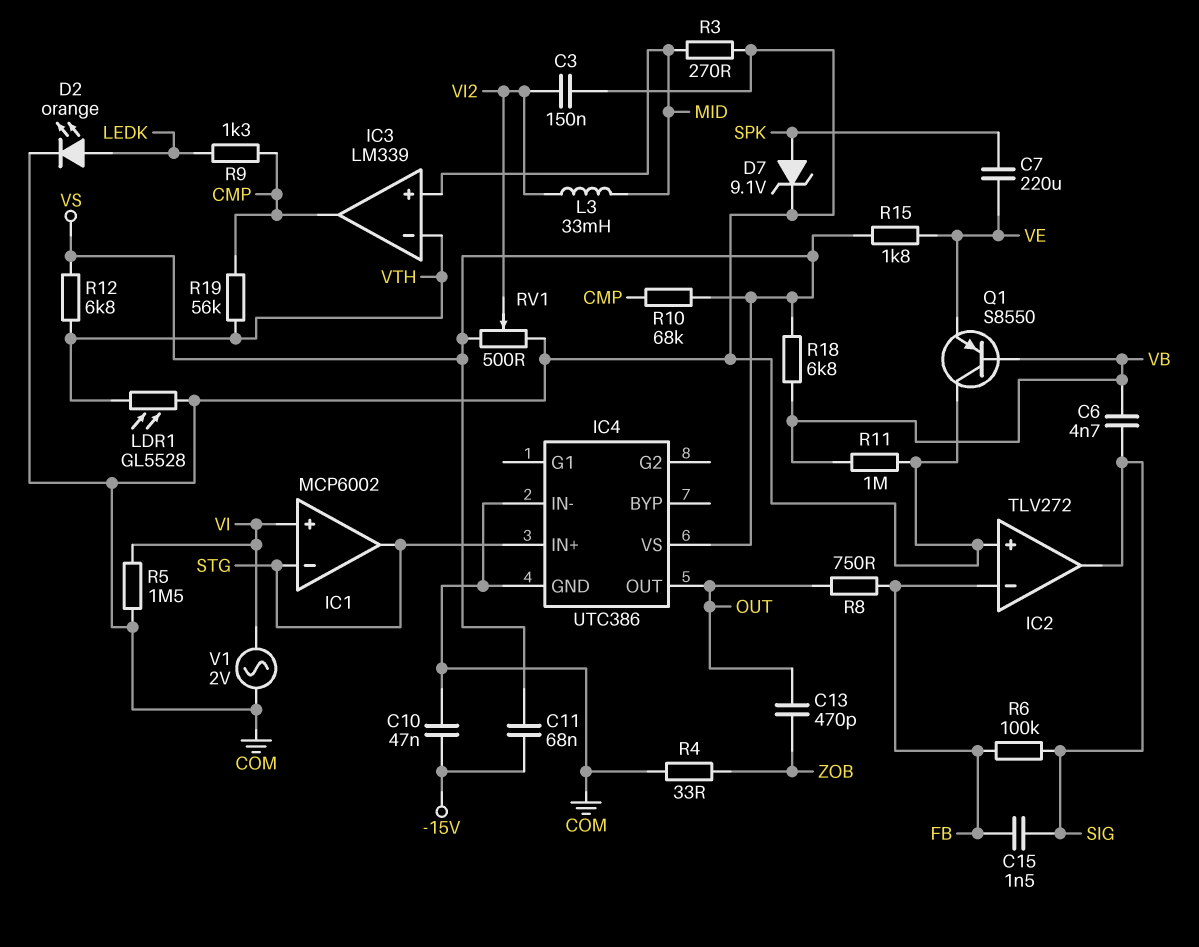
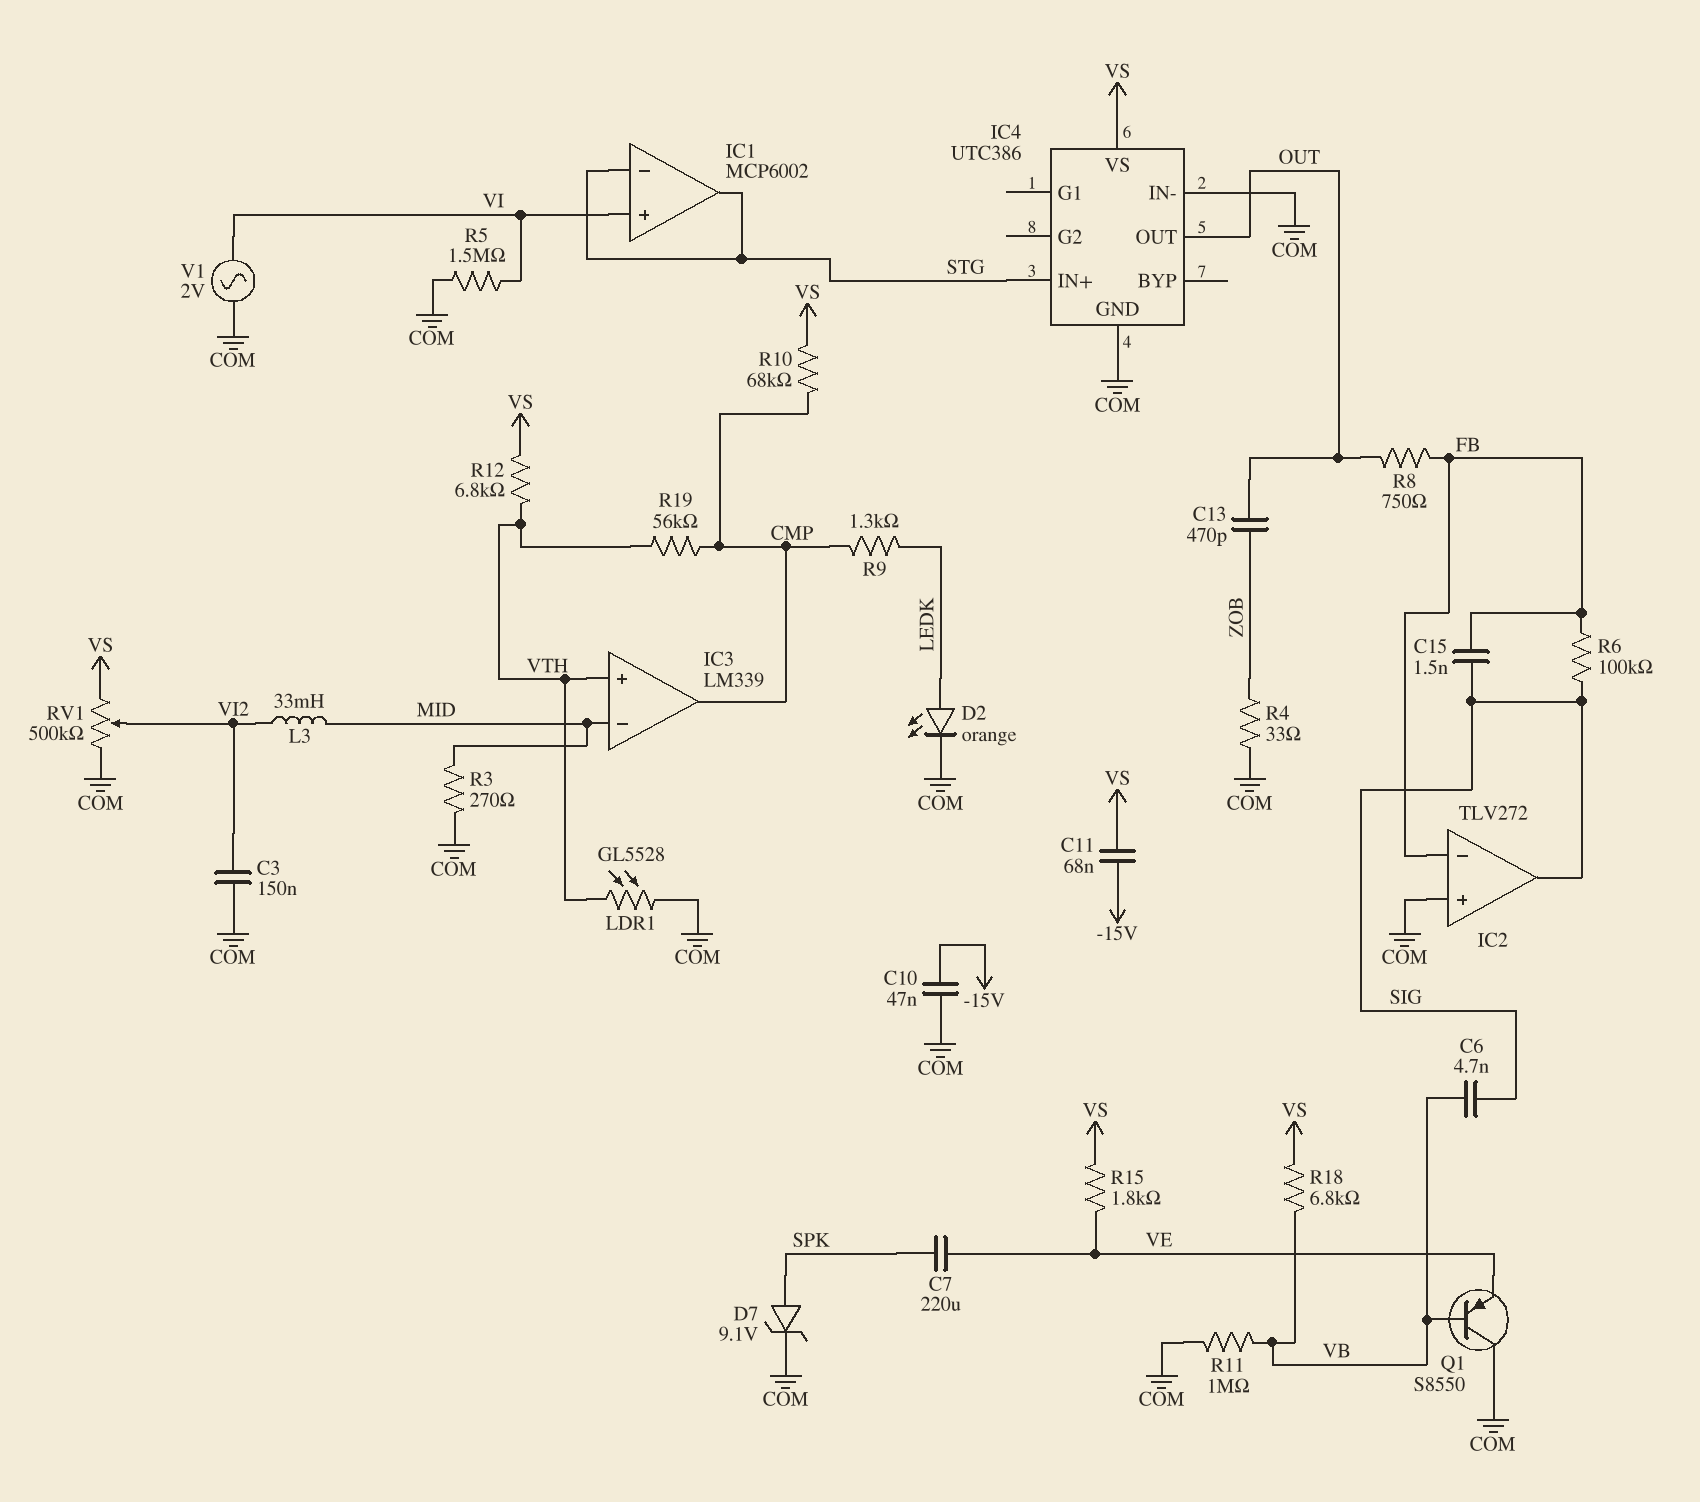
IC3 pin in+: MID -> VTH
IC3 pin in-: VTH -> MID
RV1: 500 (COM, VS, wiper VI2) -> 500k (COM, VS, wiper VI2)

